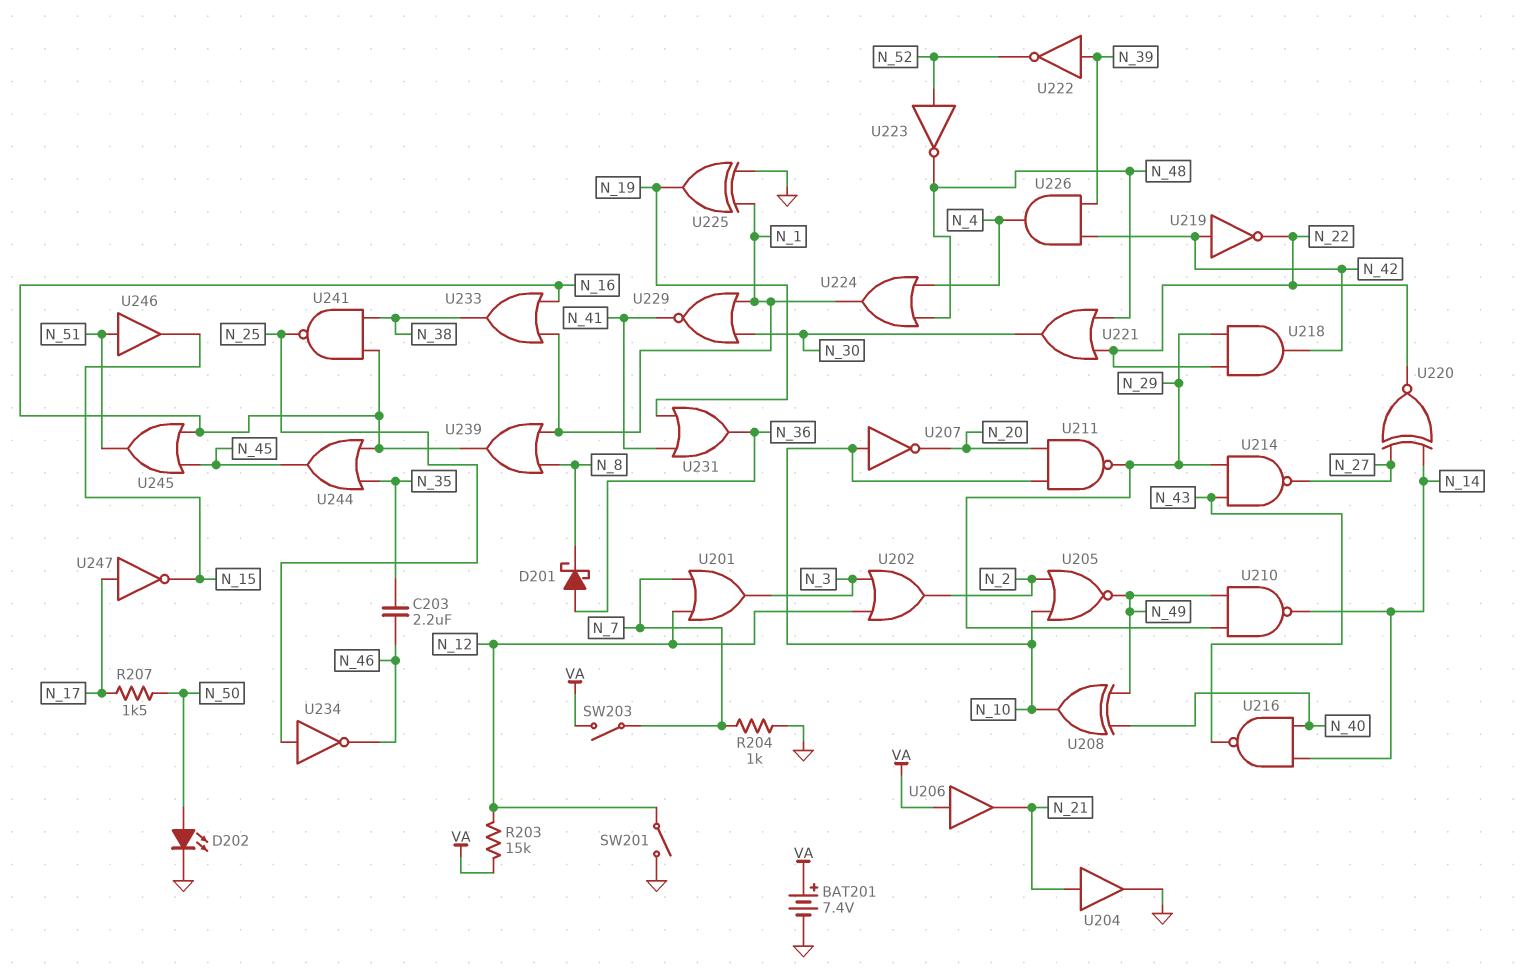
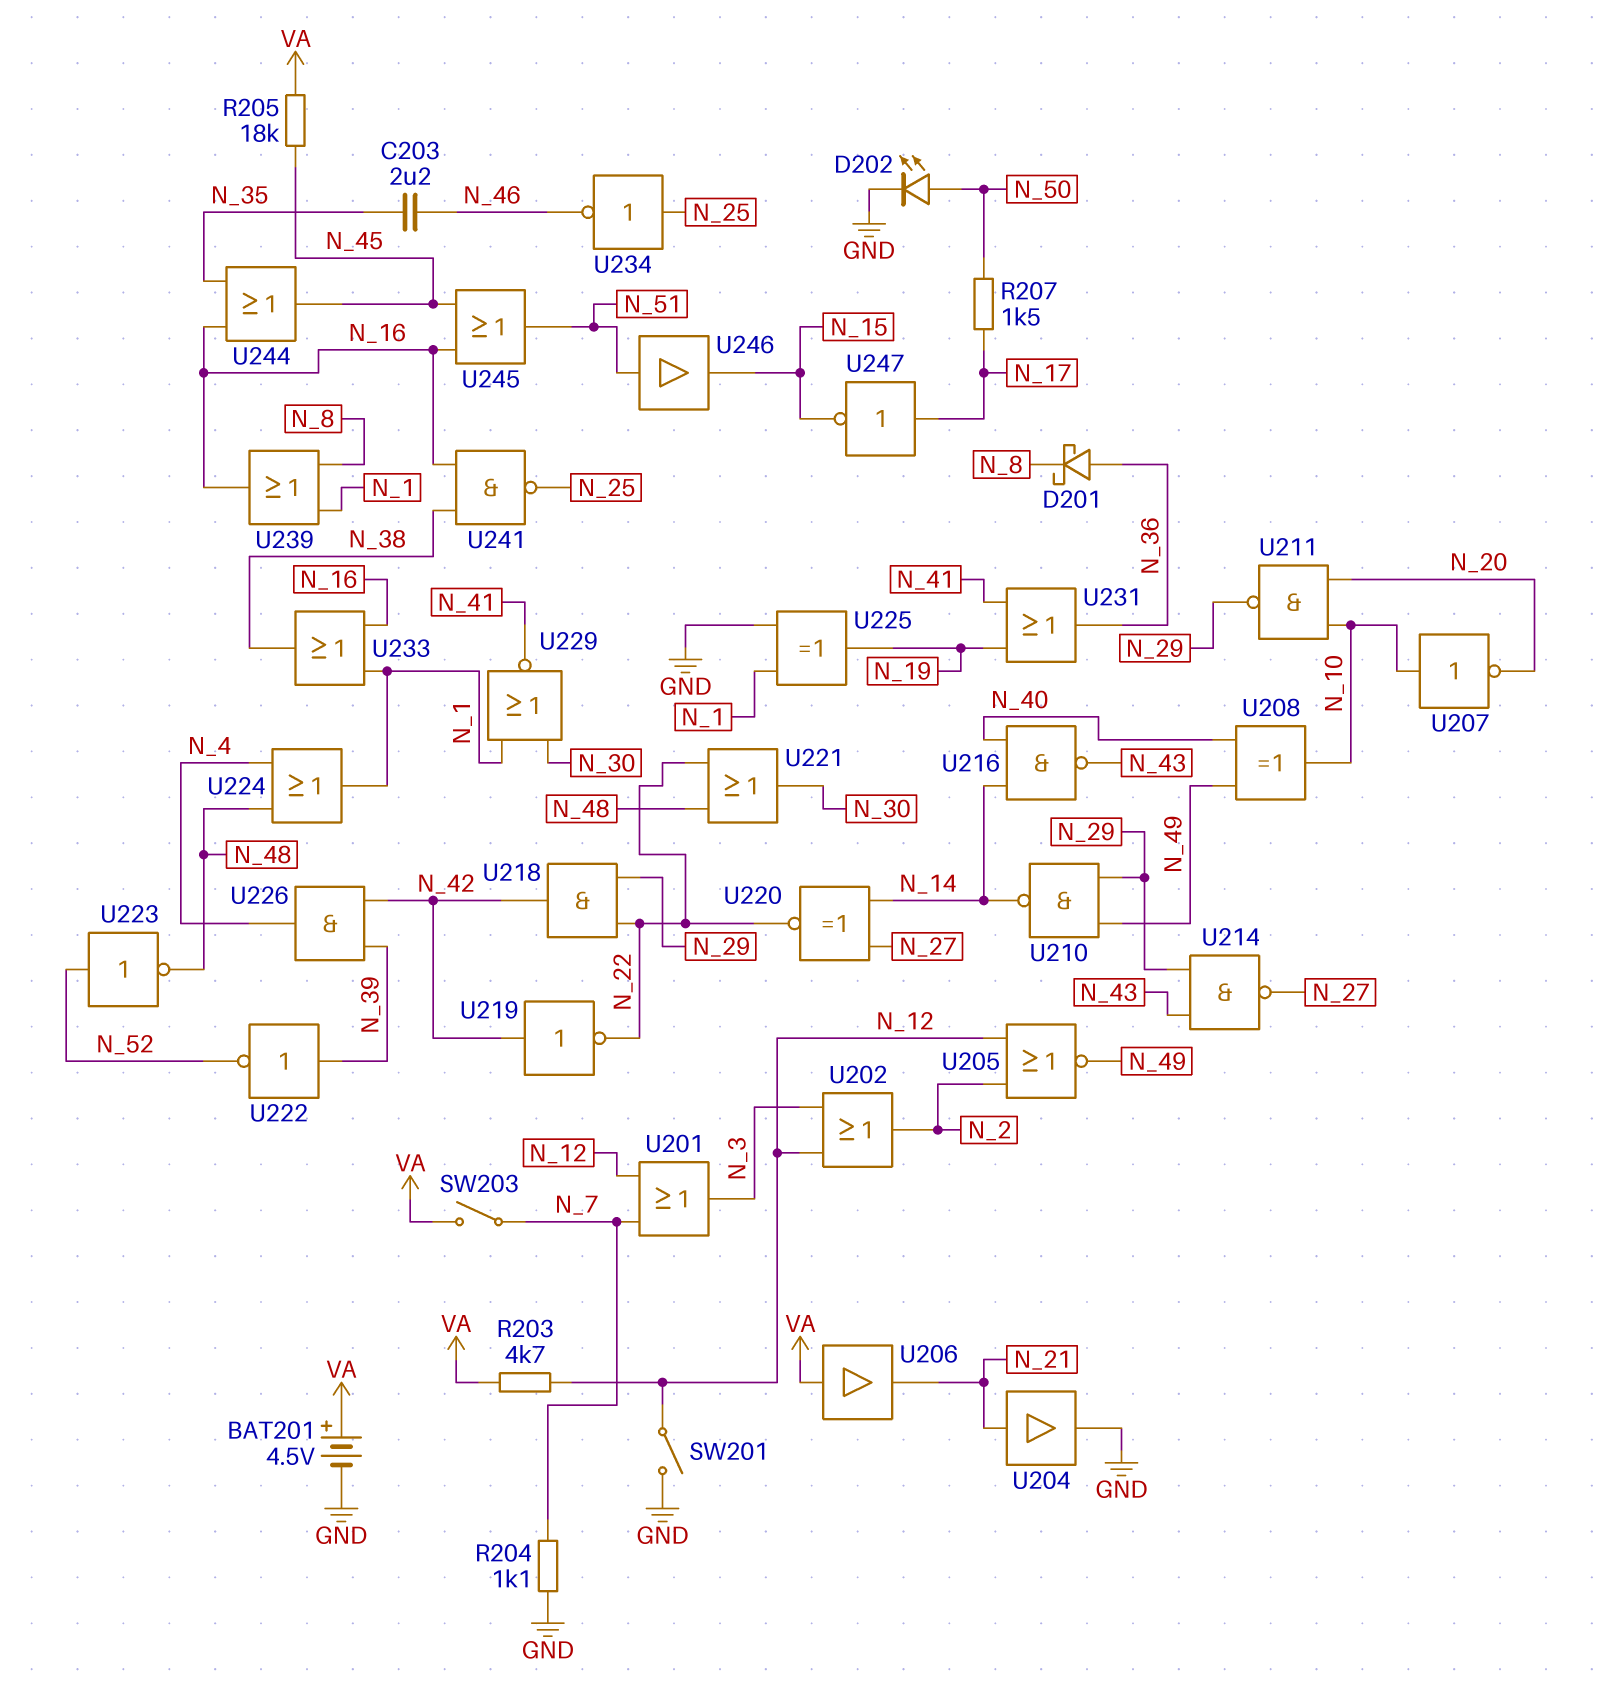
BAT201: 7.4V (plus VA, minus GND) -> 4.5V (plus VA, minus GND)
R203: 15k (N_12, VA) -> 4.7k (N_12, VA)
R204: 1k (GND, N_7) -> 1.1k (GND, N_7)
R205: none -> 18k (N_45, VA)
U205: NOR (in N_2, in N_10, out N_49) -> NOR (in N_2, in N_12, out N_49)

